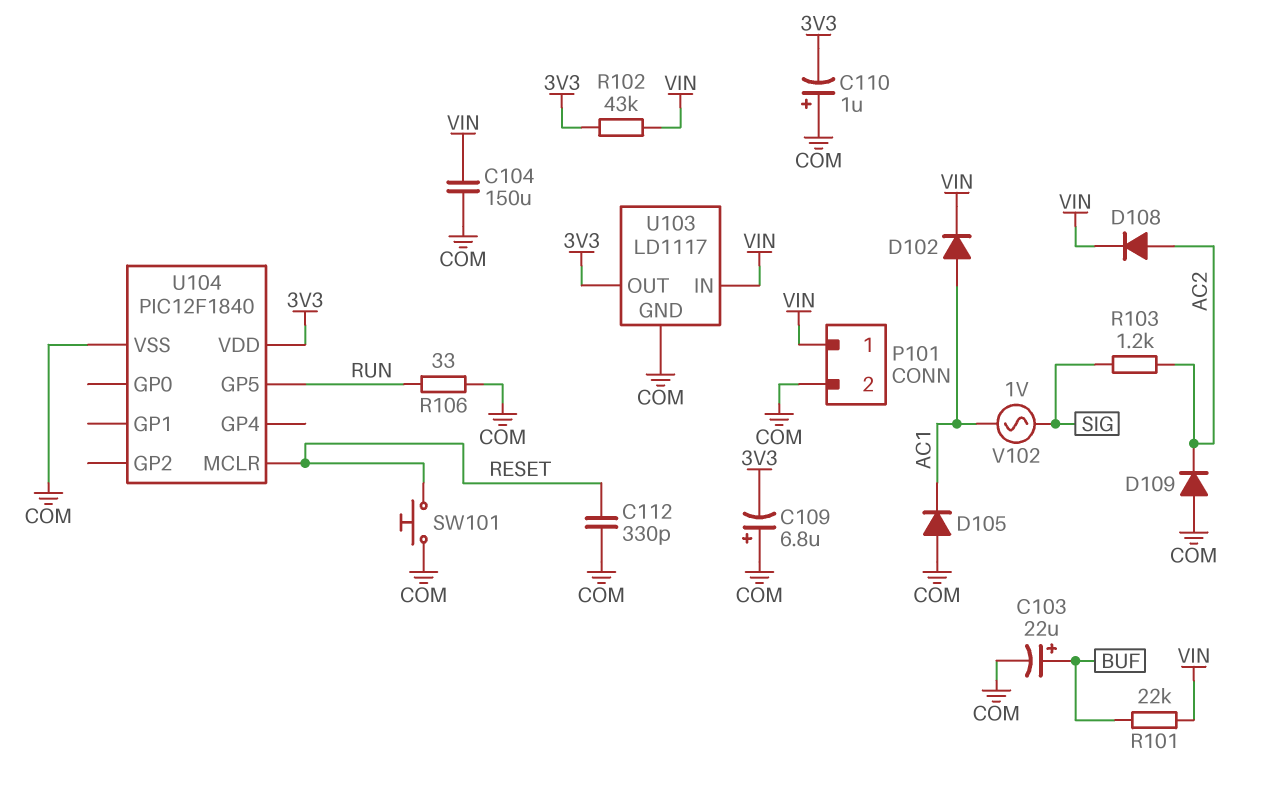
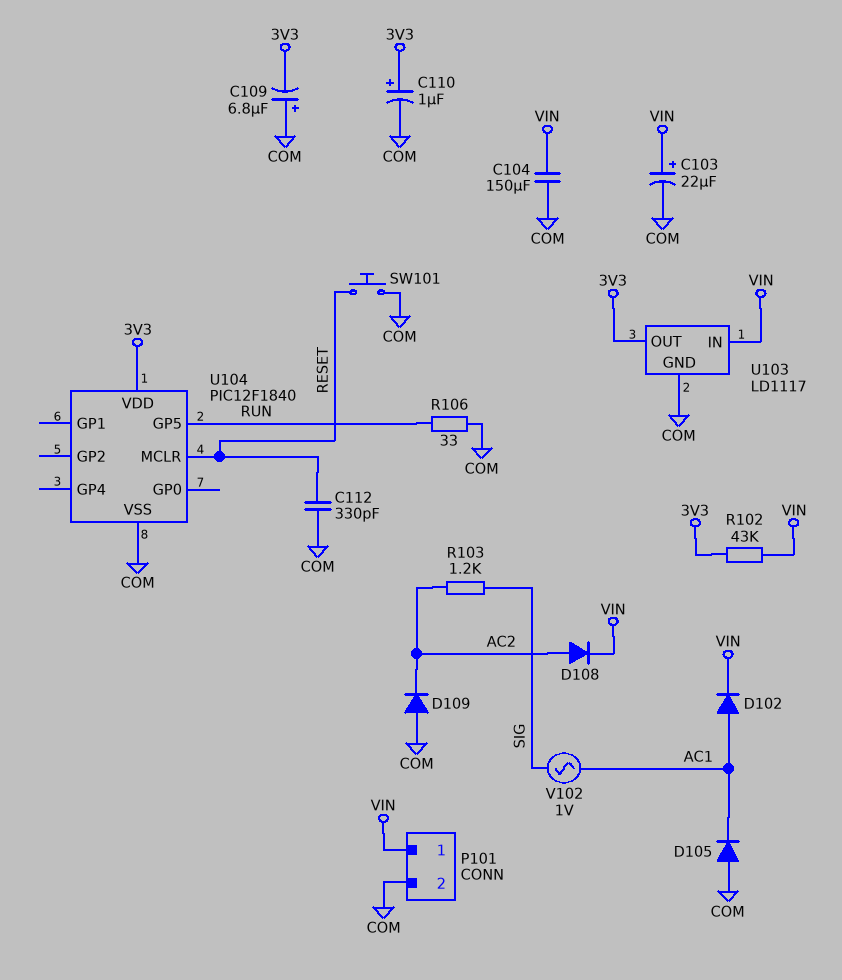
C103: 22uF (plus BUF, minus COM) -> 22uF (plus VIN, minus COM)
C110: 1uF (plus COM, minus 3V3) -> 1uF (plus 3V3, minus COM)
R101: 22k (BUF, VIN) -> none

